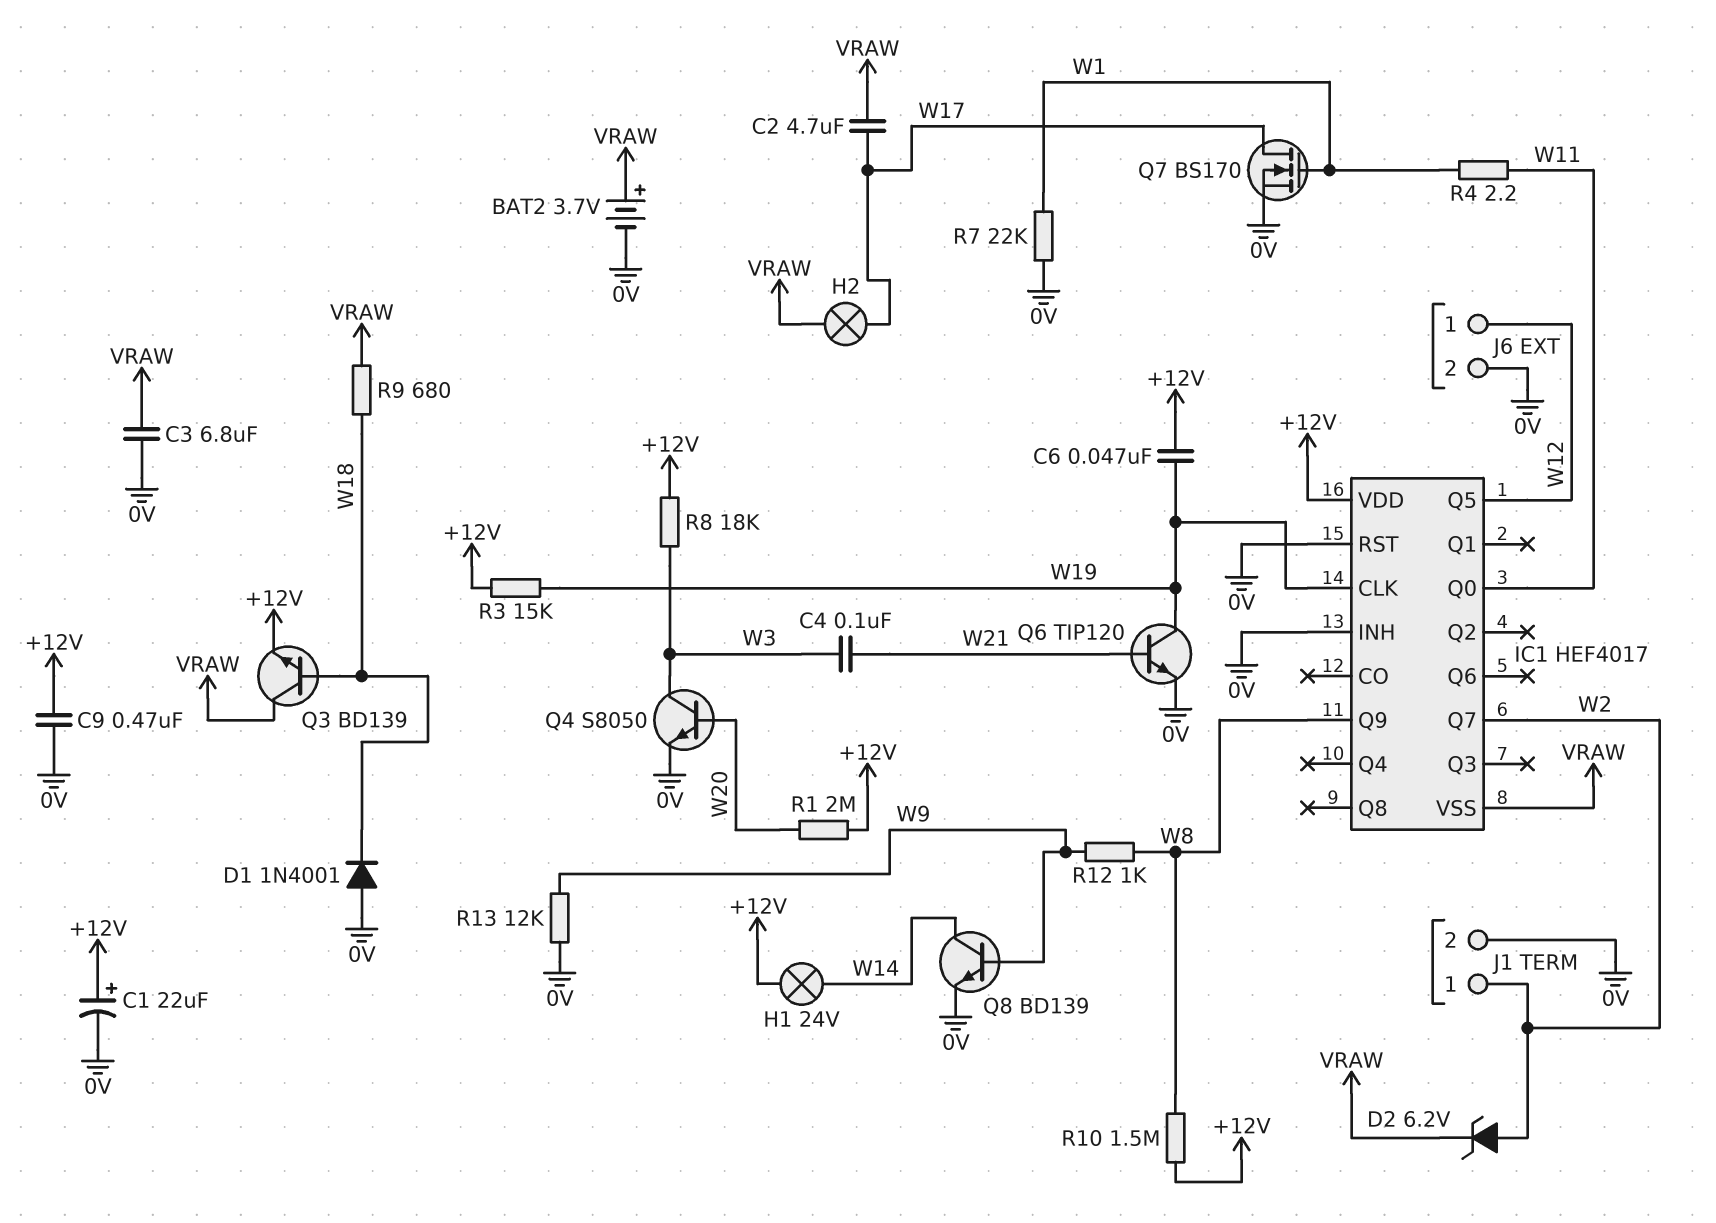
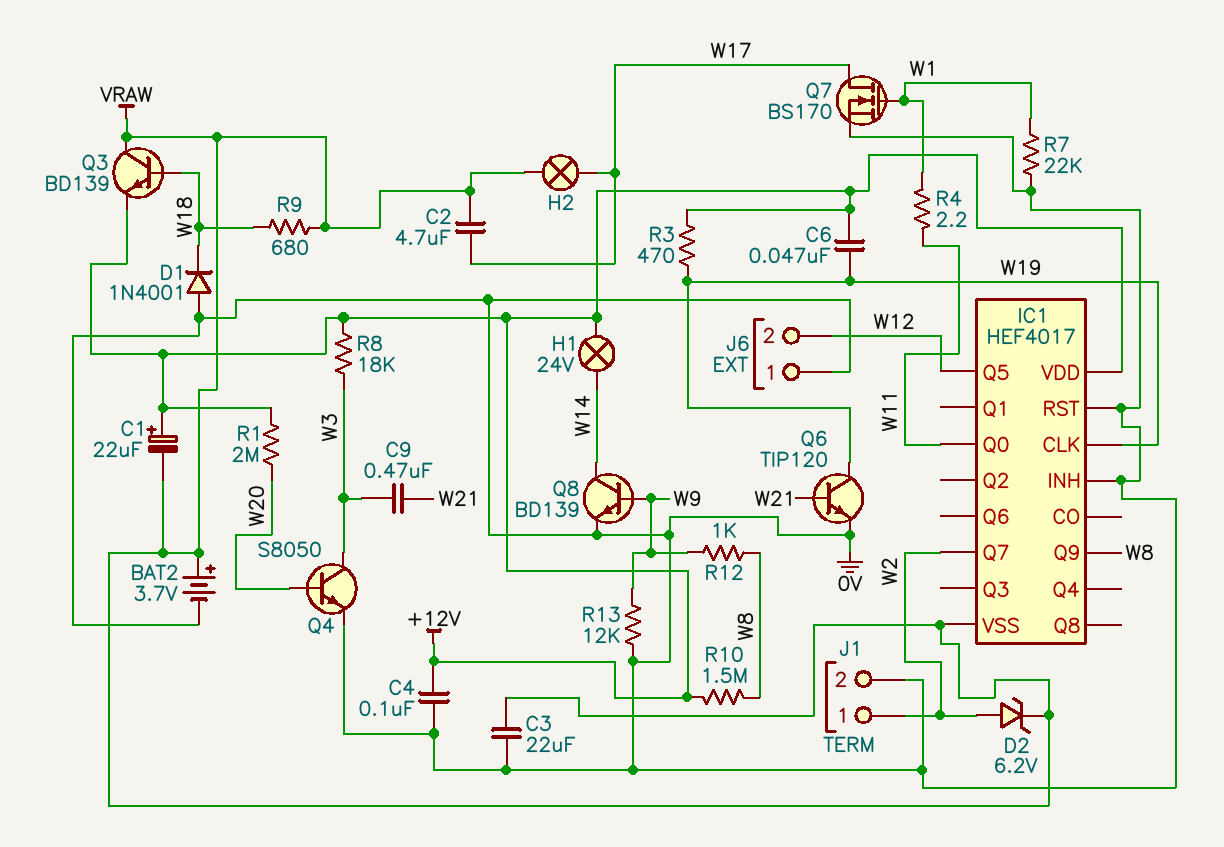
C1: 22uF (plus +12V, minus 0V) -> 22uF (plus +12V, minus VRAW)
C3: 6.8uF (0V, VRAW) -> 22uF (0V, VRAW)
C4: 100nF (W3, W21) -> 100nF (+12V, 0V)
C9: 470nF (+12V, 0V) -> 470nF (W3, W21)
J6 pin 1: W12 -> 0V
J6 pin 2: 0V -> W12
R3: 15k (+12V, W19) -> 470 (+12V, W19)

